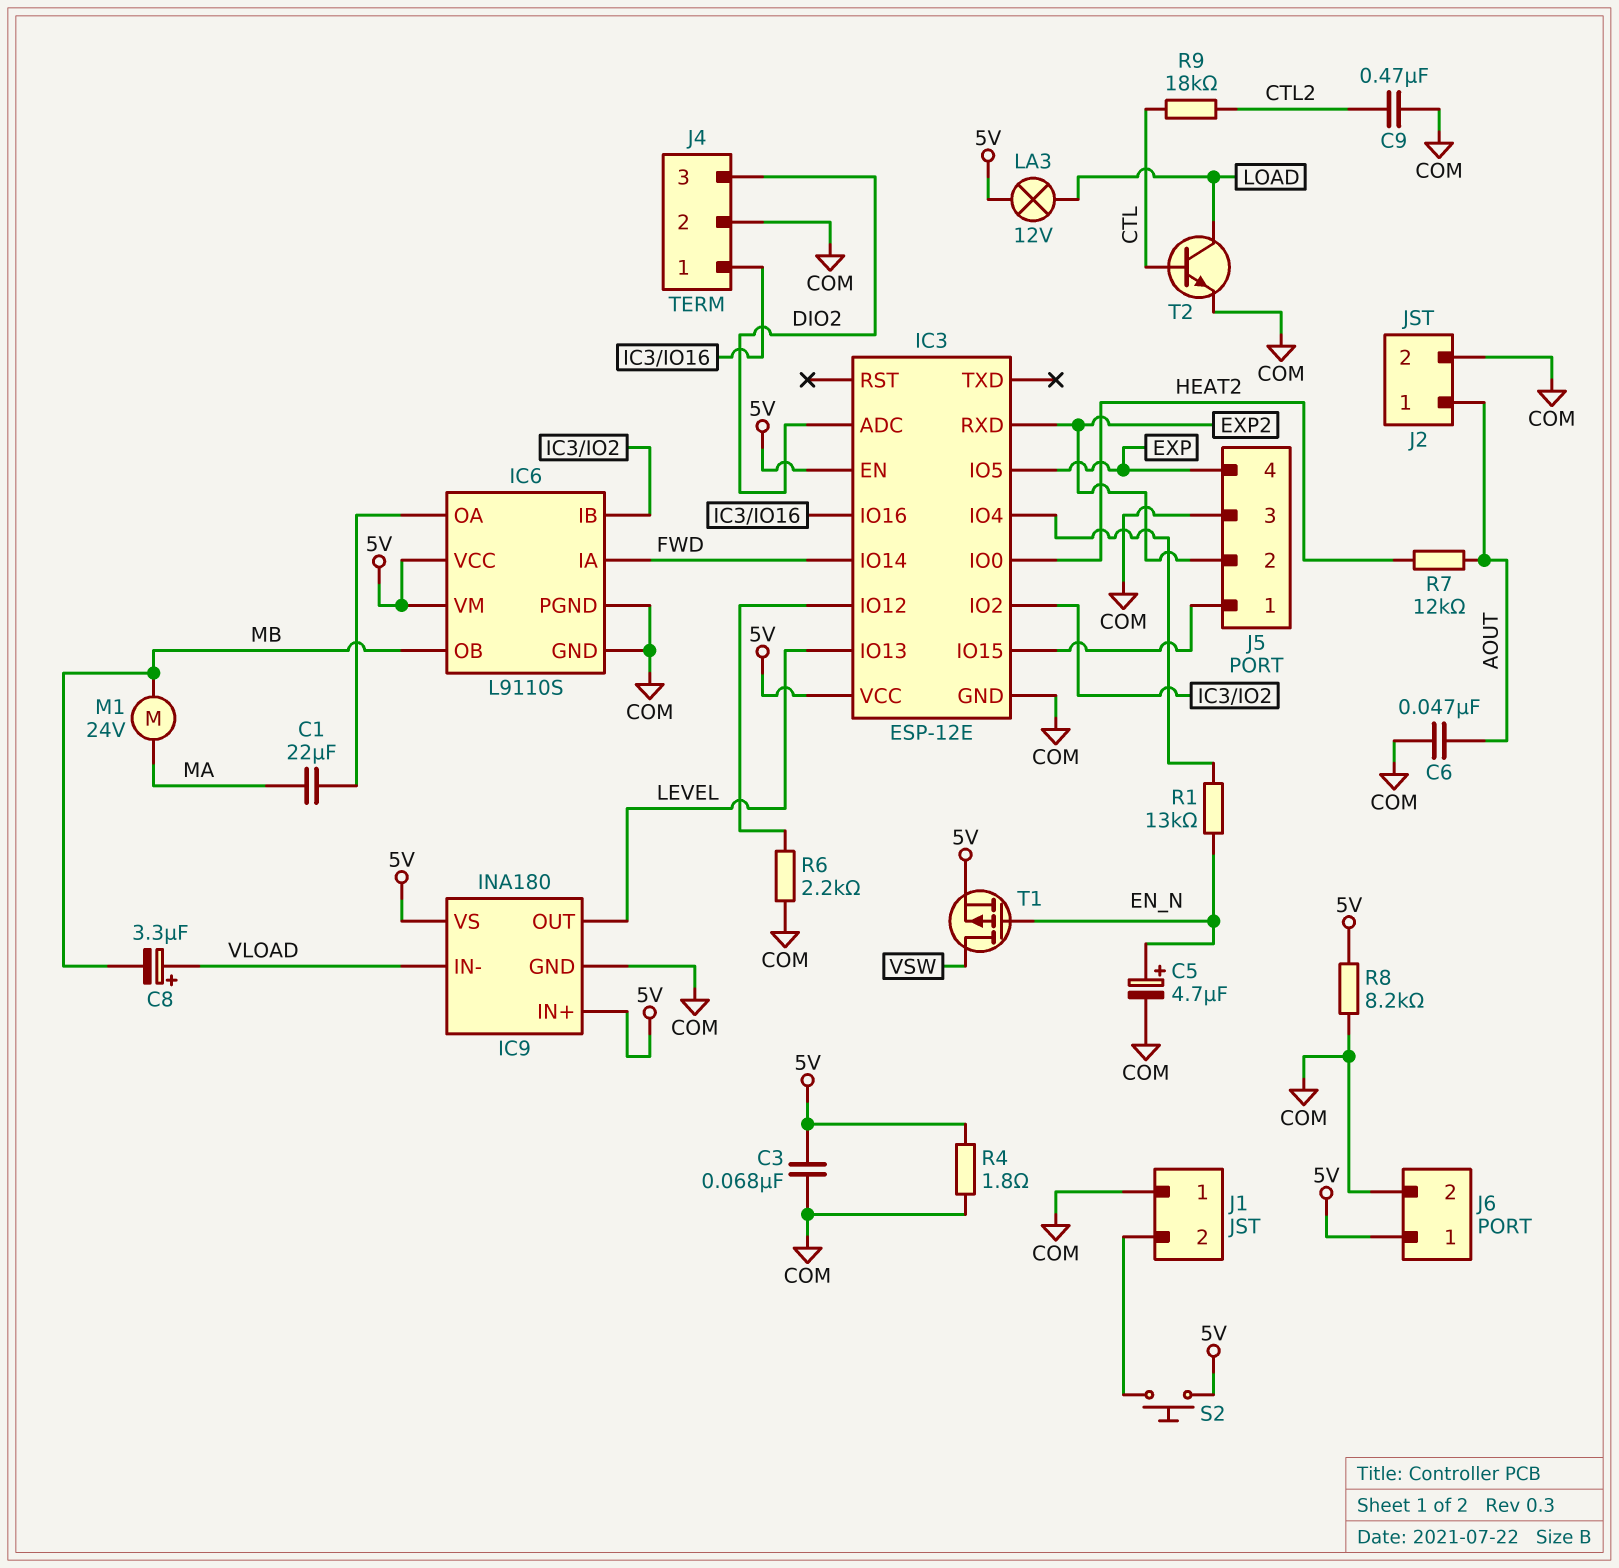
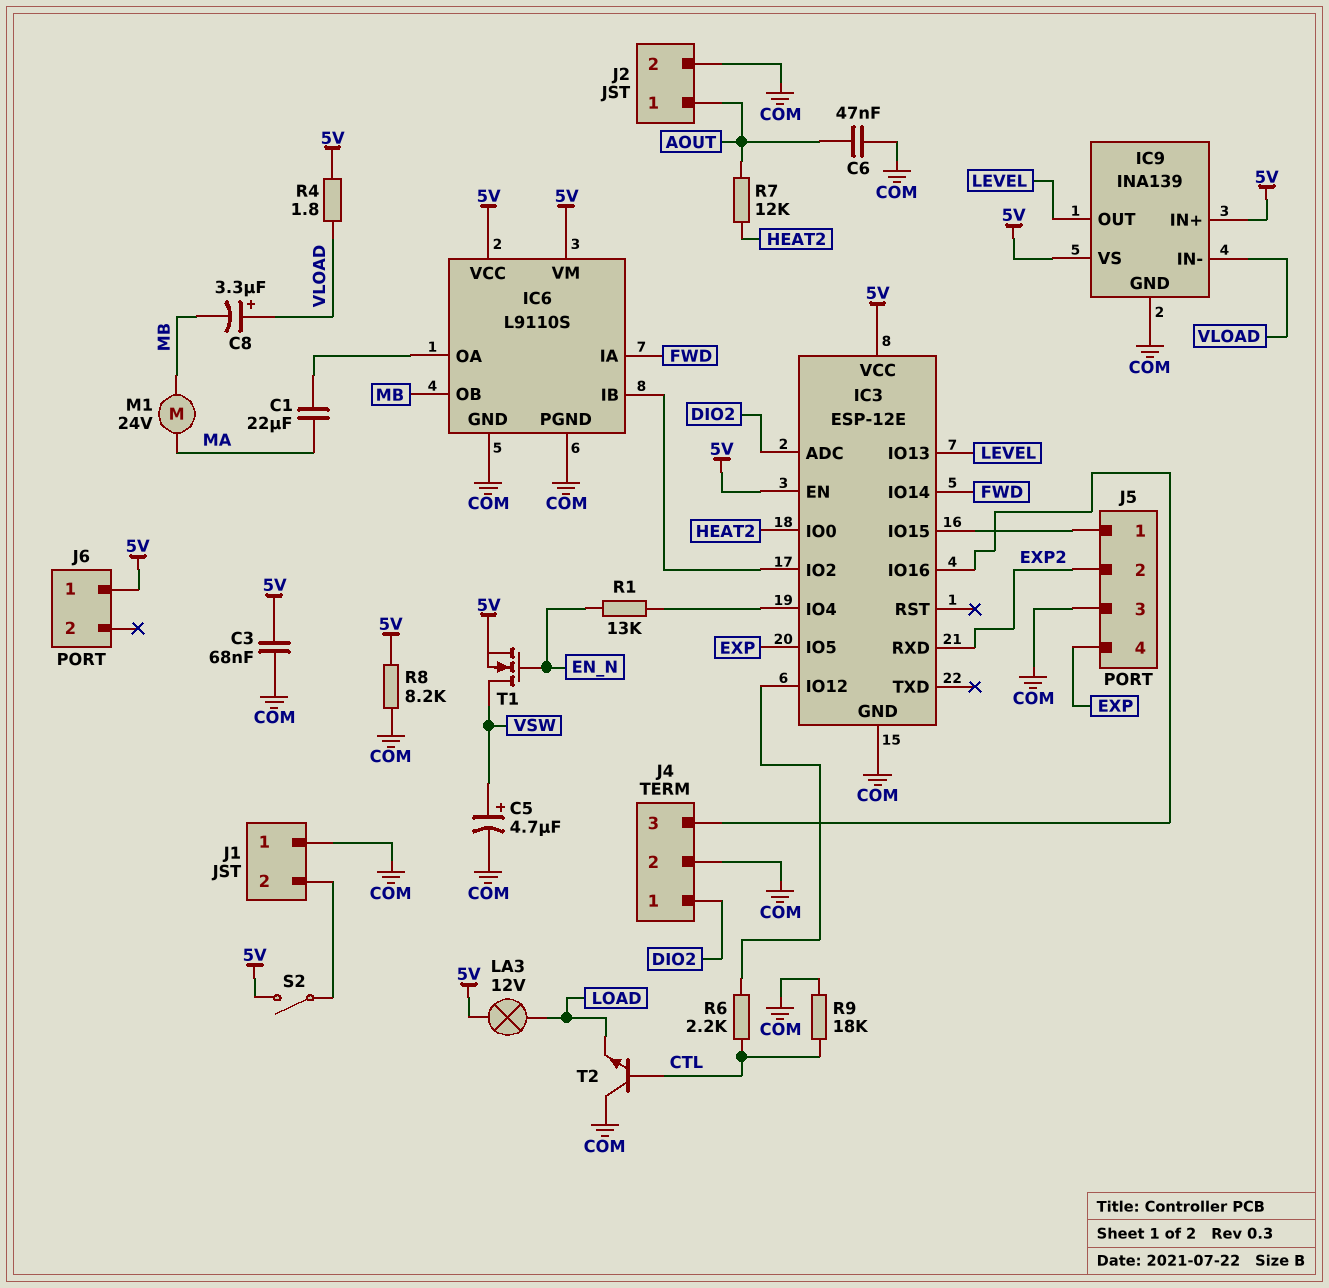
C5: 4.7uF (plus EN_N, minus COM) -> 4.7uF (plus VSW, minus COM)
C9: 470nF (COM, CTL2) -> none
IC9: INA180 -> INA139
J4 pin 1: IC3/IO16 -> DIO2
J4 pin 3: DIO2 -> IC3/IO16
J6 pin 2: COM -> none
R4: 1.8 (5V, COM) -> 1.8 (5V, VLOAD)
R6: 2.2k (COM, IC3/IO12) -> 2.2k (CTL, IC3/IO12)
R9: 18k (CTL, CTL2) -> 18k (COM, CTL)
S2: button (5V, J1/2) -> switch (5V, J1/2)
T1: PMOS (G EN_N, D VSW, S 5V) -> NMOS (G EN_N, D VSW, S 5V)
T2: NPN (B CTL, C LOAD, E COM) -> NPN (B CTL, C COM, E LOAD)

